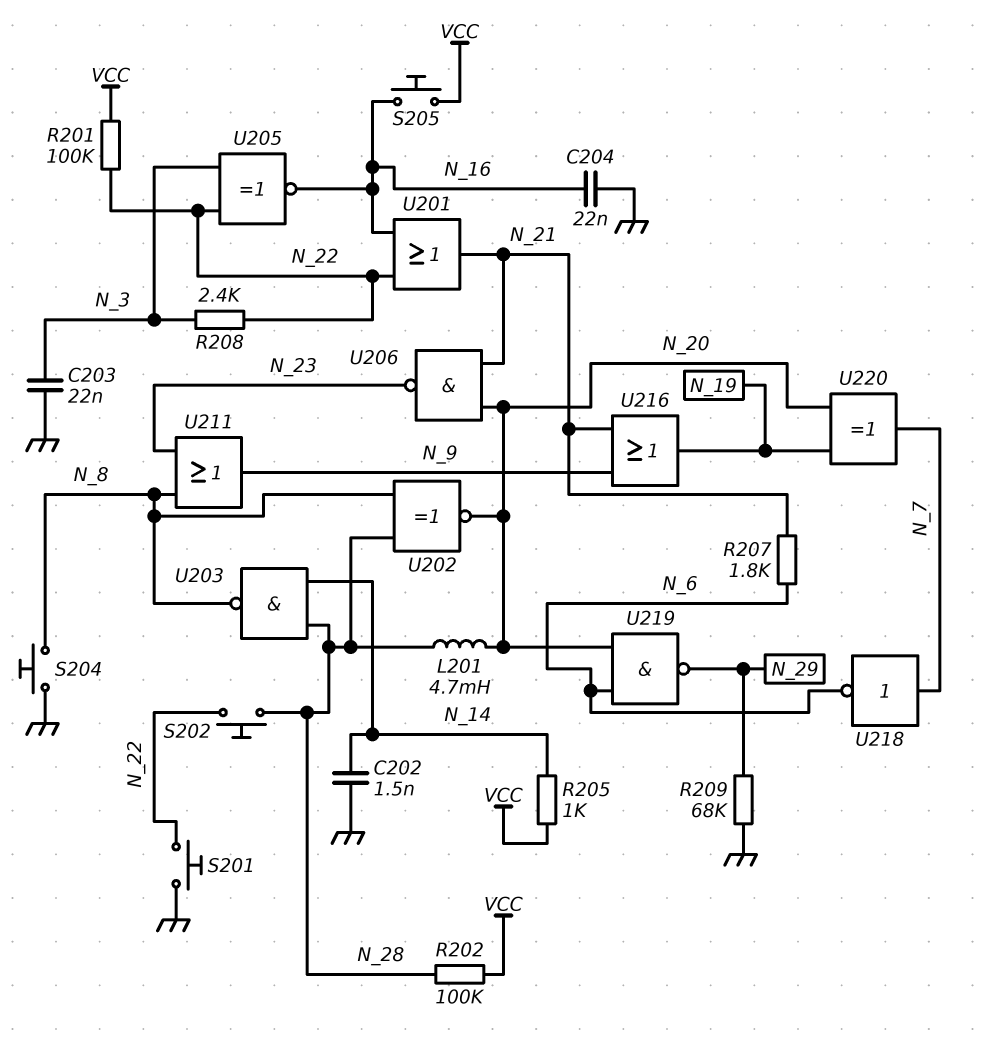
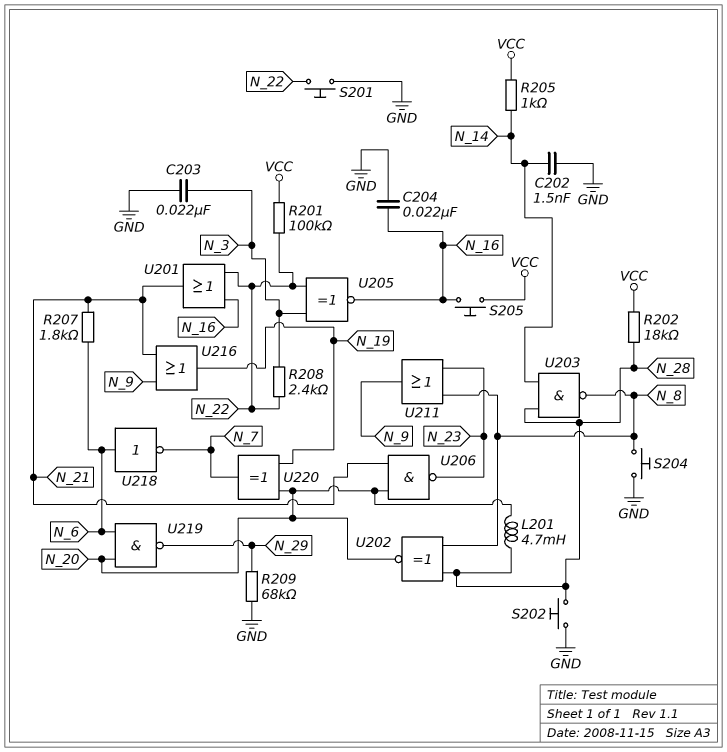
R202: 100k (N_28, VCC) -> 18k (N_28, VCC)
S202: button (N_22, N_28) -> button (GND, N_28)
U218: NOT (in N_7, out N_6) -> NOT (in N_6, out N_7)

